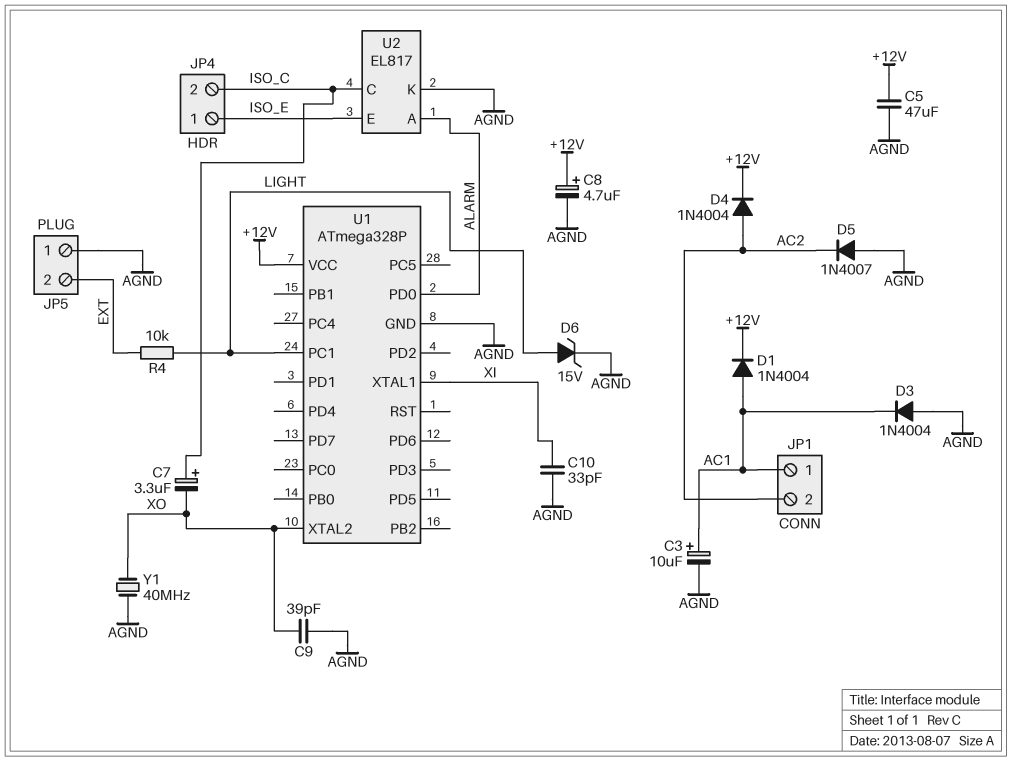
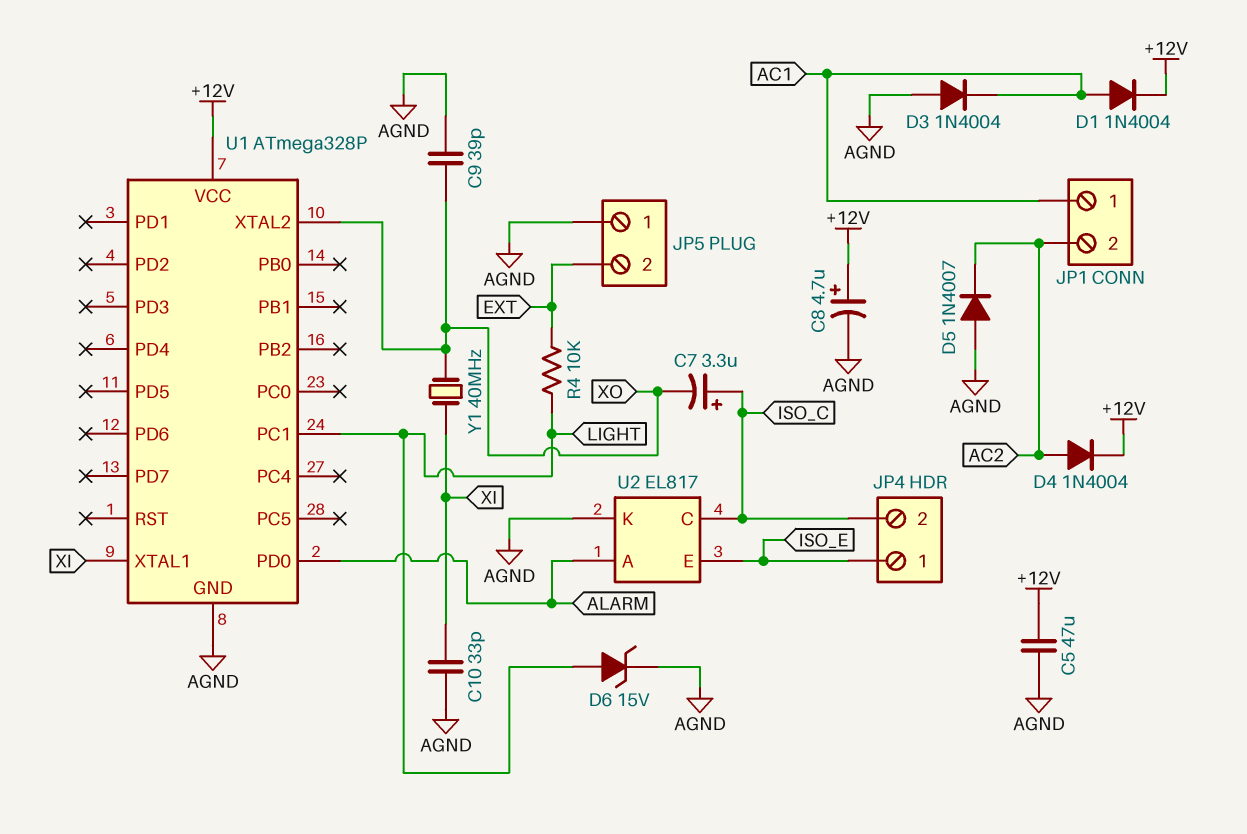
C3: 10uF (plus AC1, minus AGND) -> none
Y1: 40MHz (AGND, XO) -> 40MHz (XI, XO)

